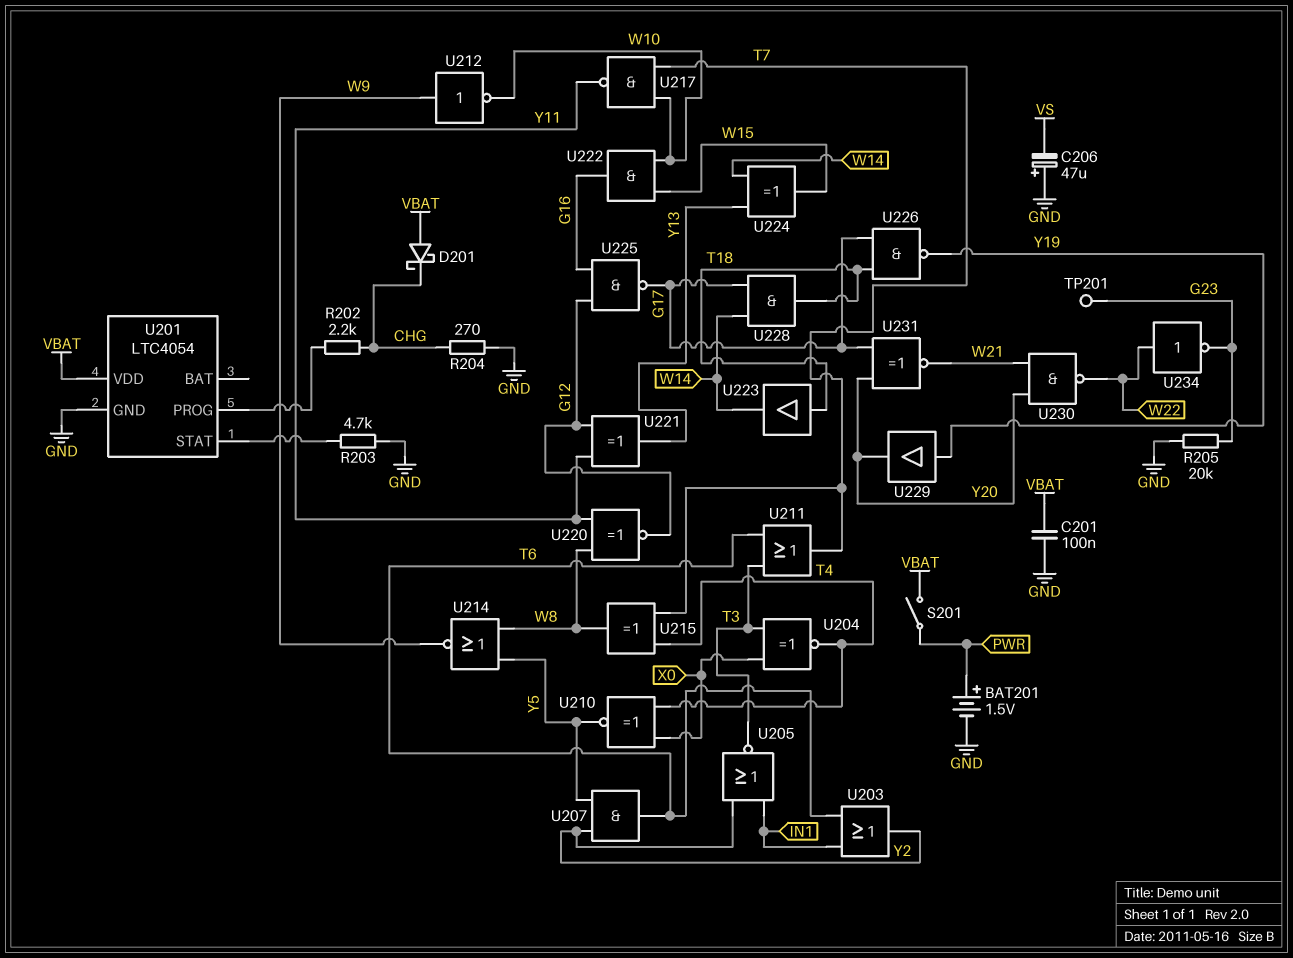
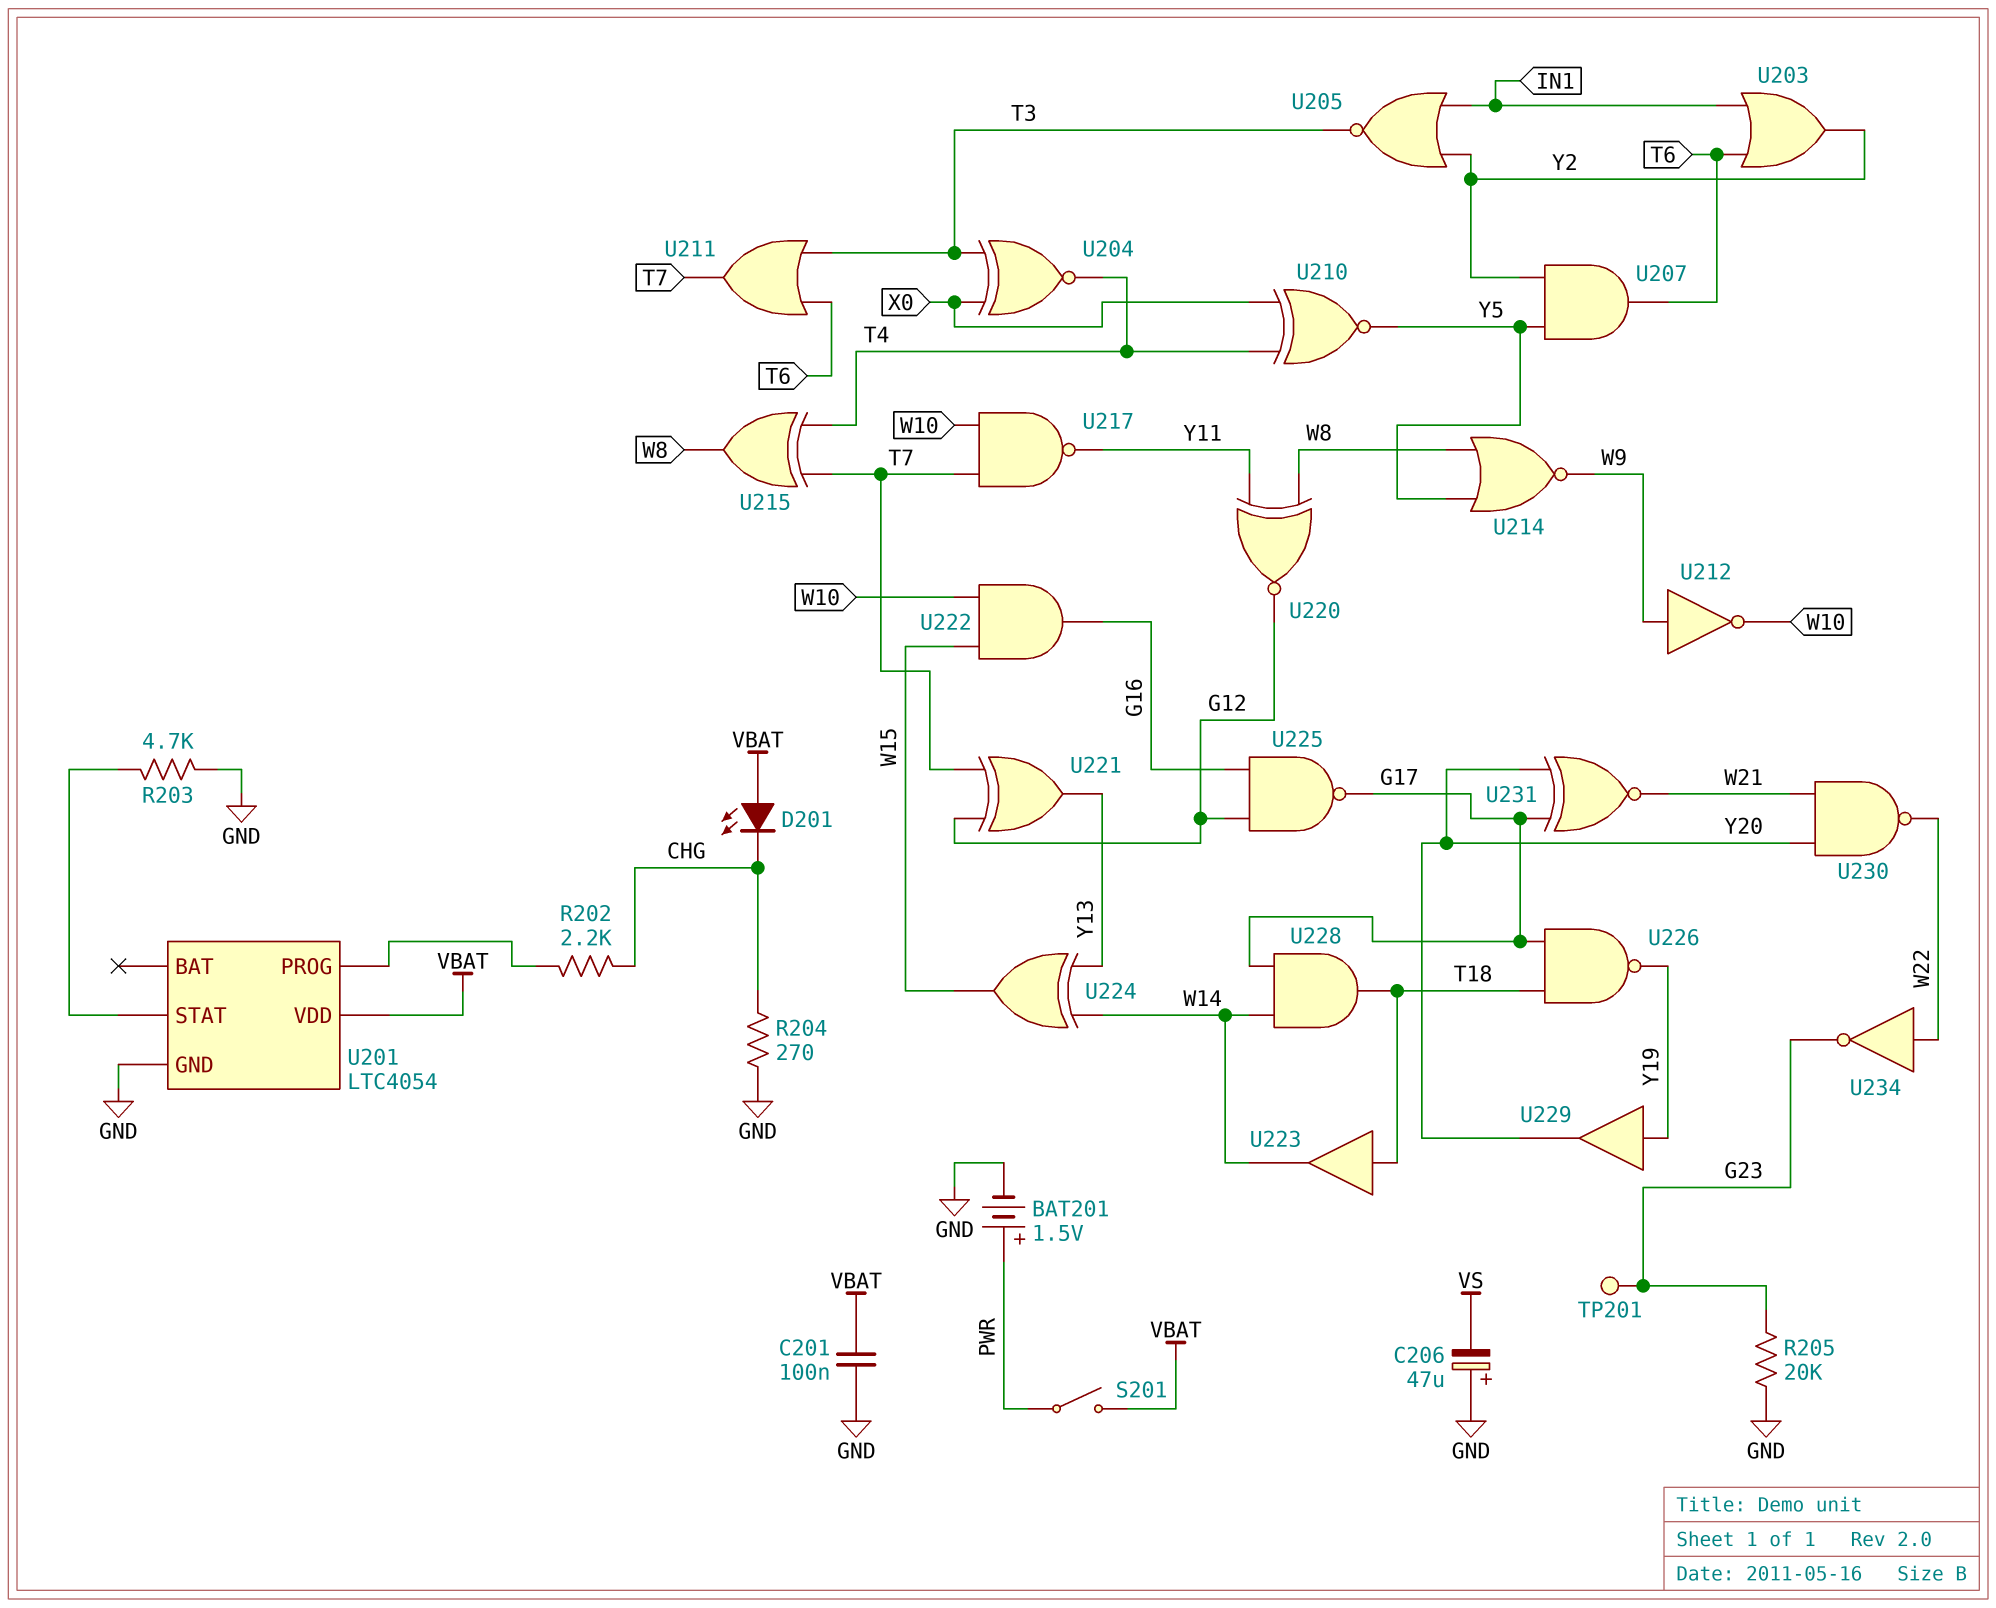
D201: schottky (A VBAT, K CHG) -> LED (A VBAT, K CHG)
U221: XOR (in G12, in Y11, out Y13) -> XOR (in G12, in T7, out Y13)

